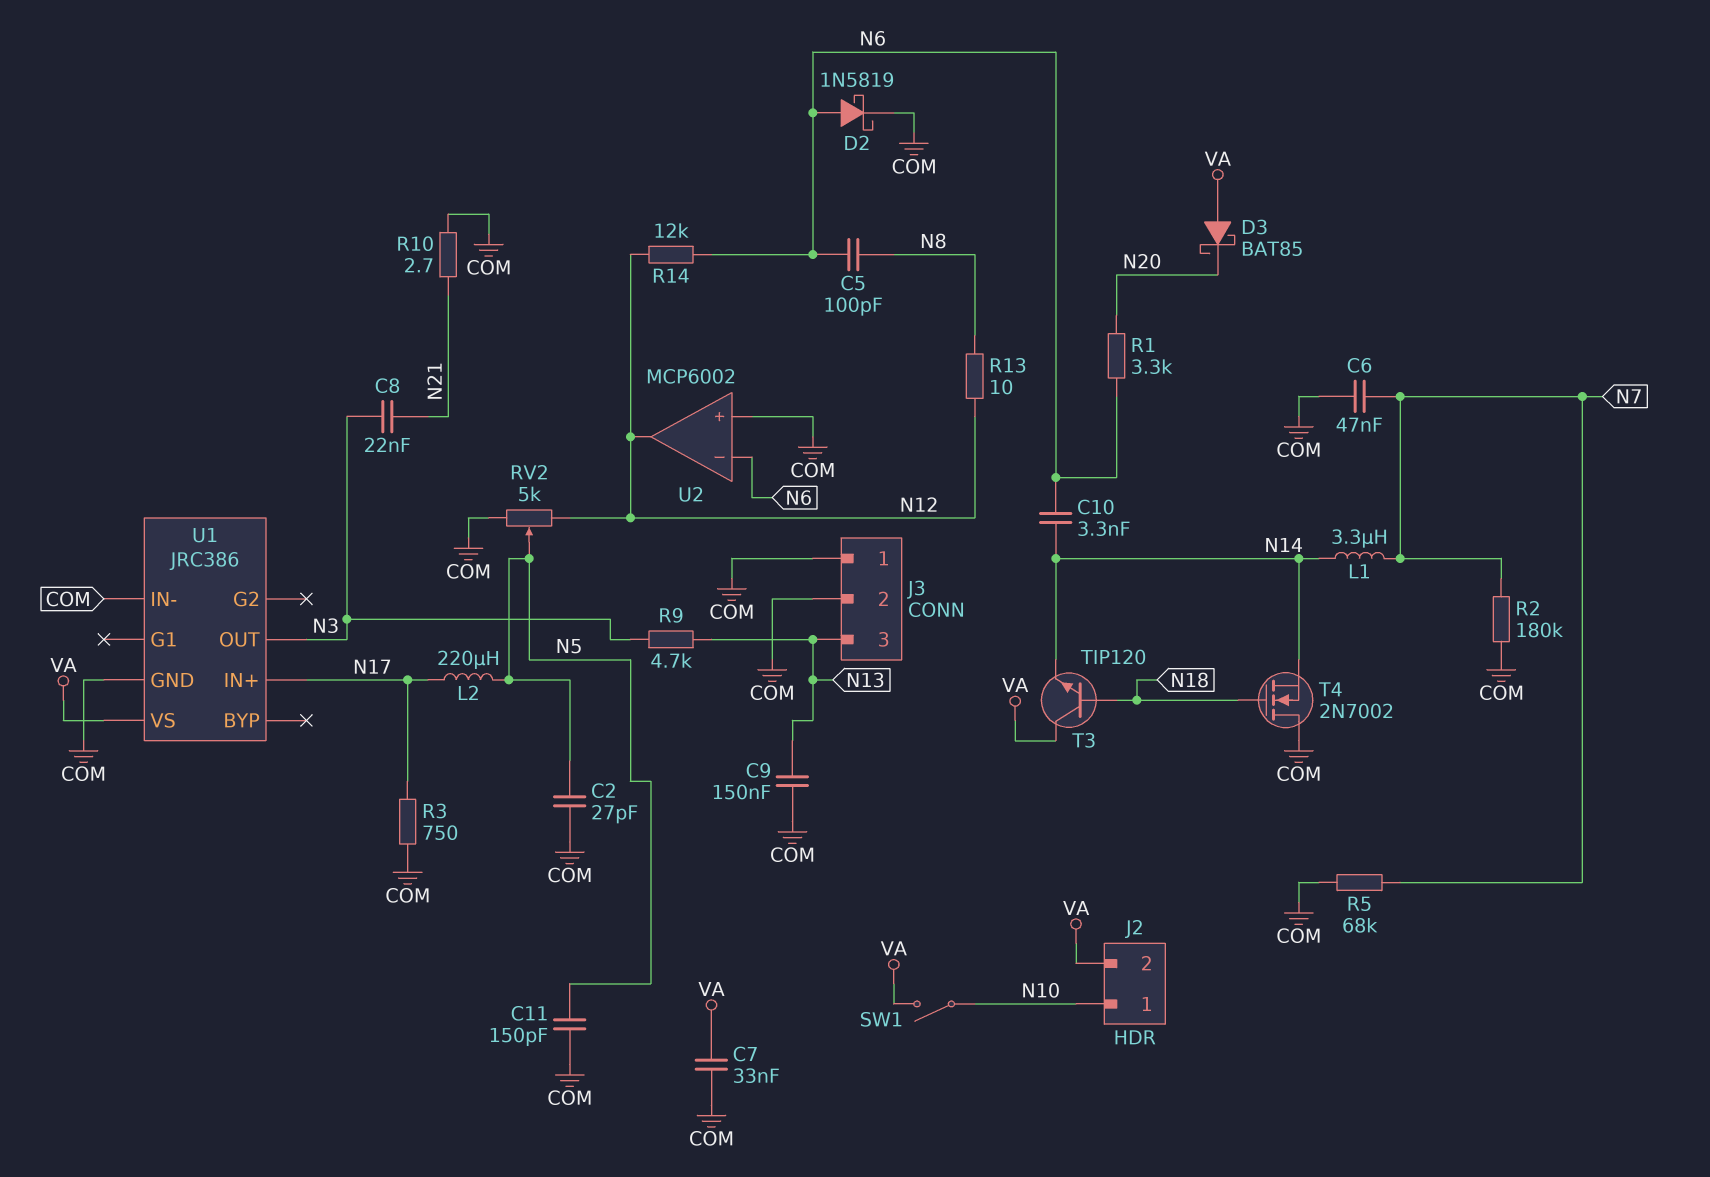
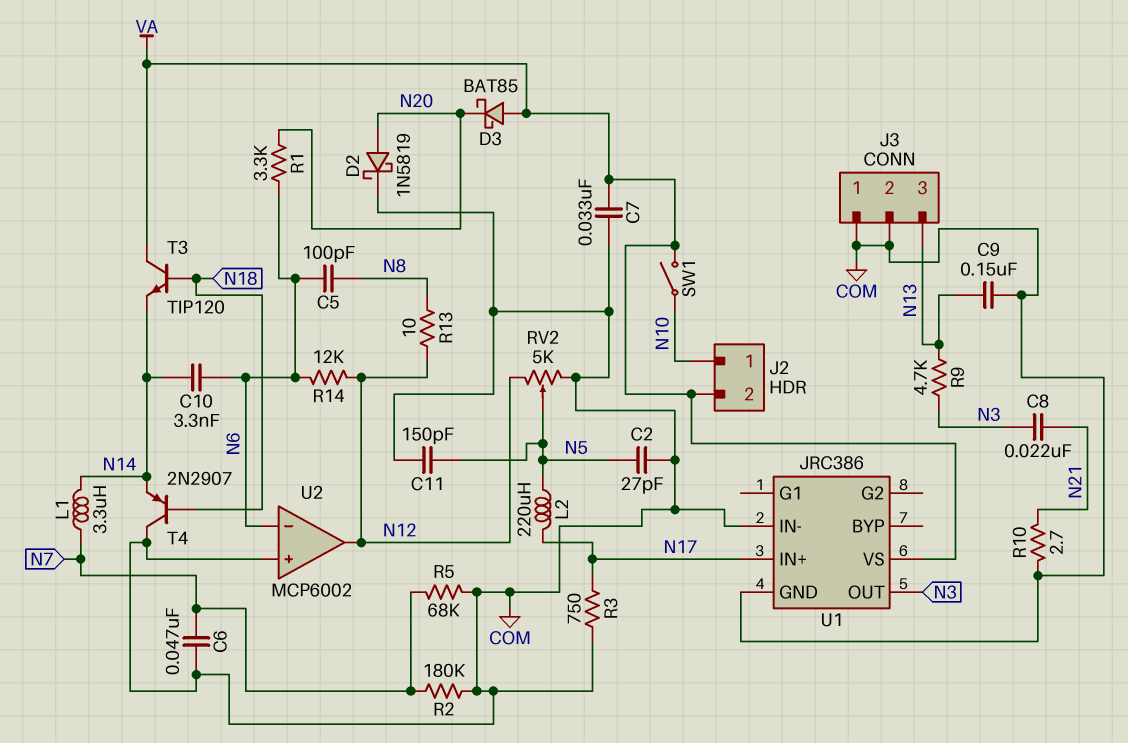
D2: schottky 1N5819 (A N6, K COM) -> schottky 1N5819 (A N20, K COM)
T4: NMOS 2N7002 (G N18, D COM, S N14) -> PNP 2N2907 (B N18, C COM, E N14)

